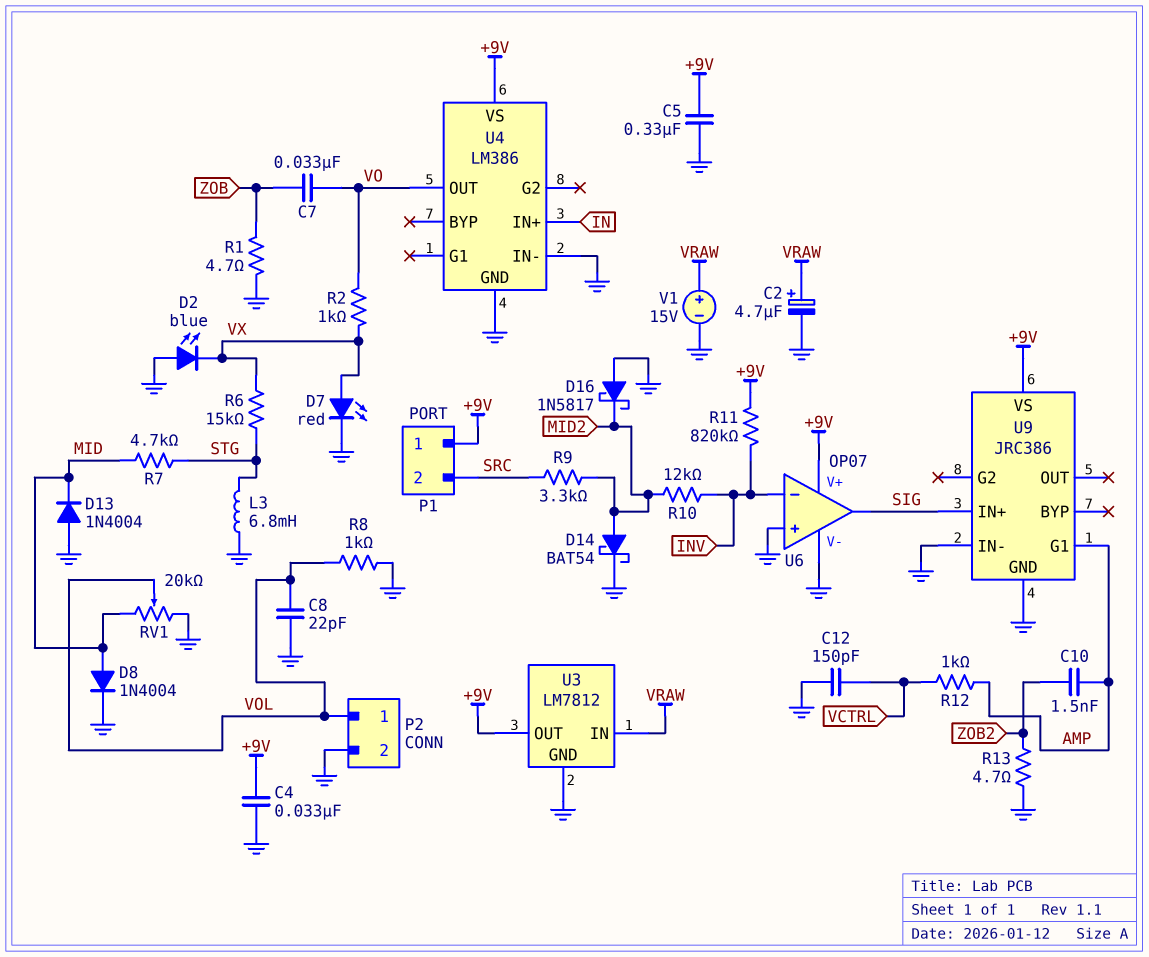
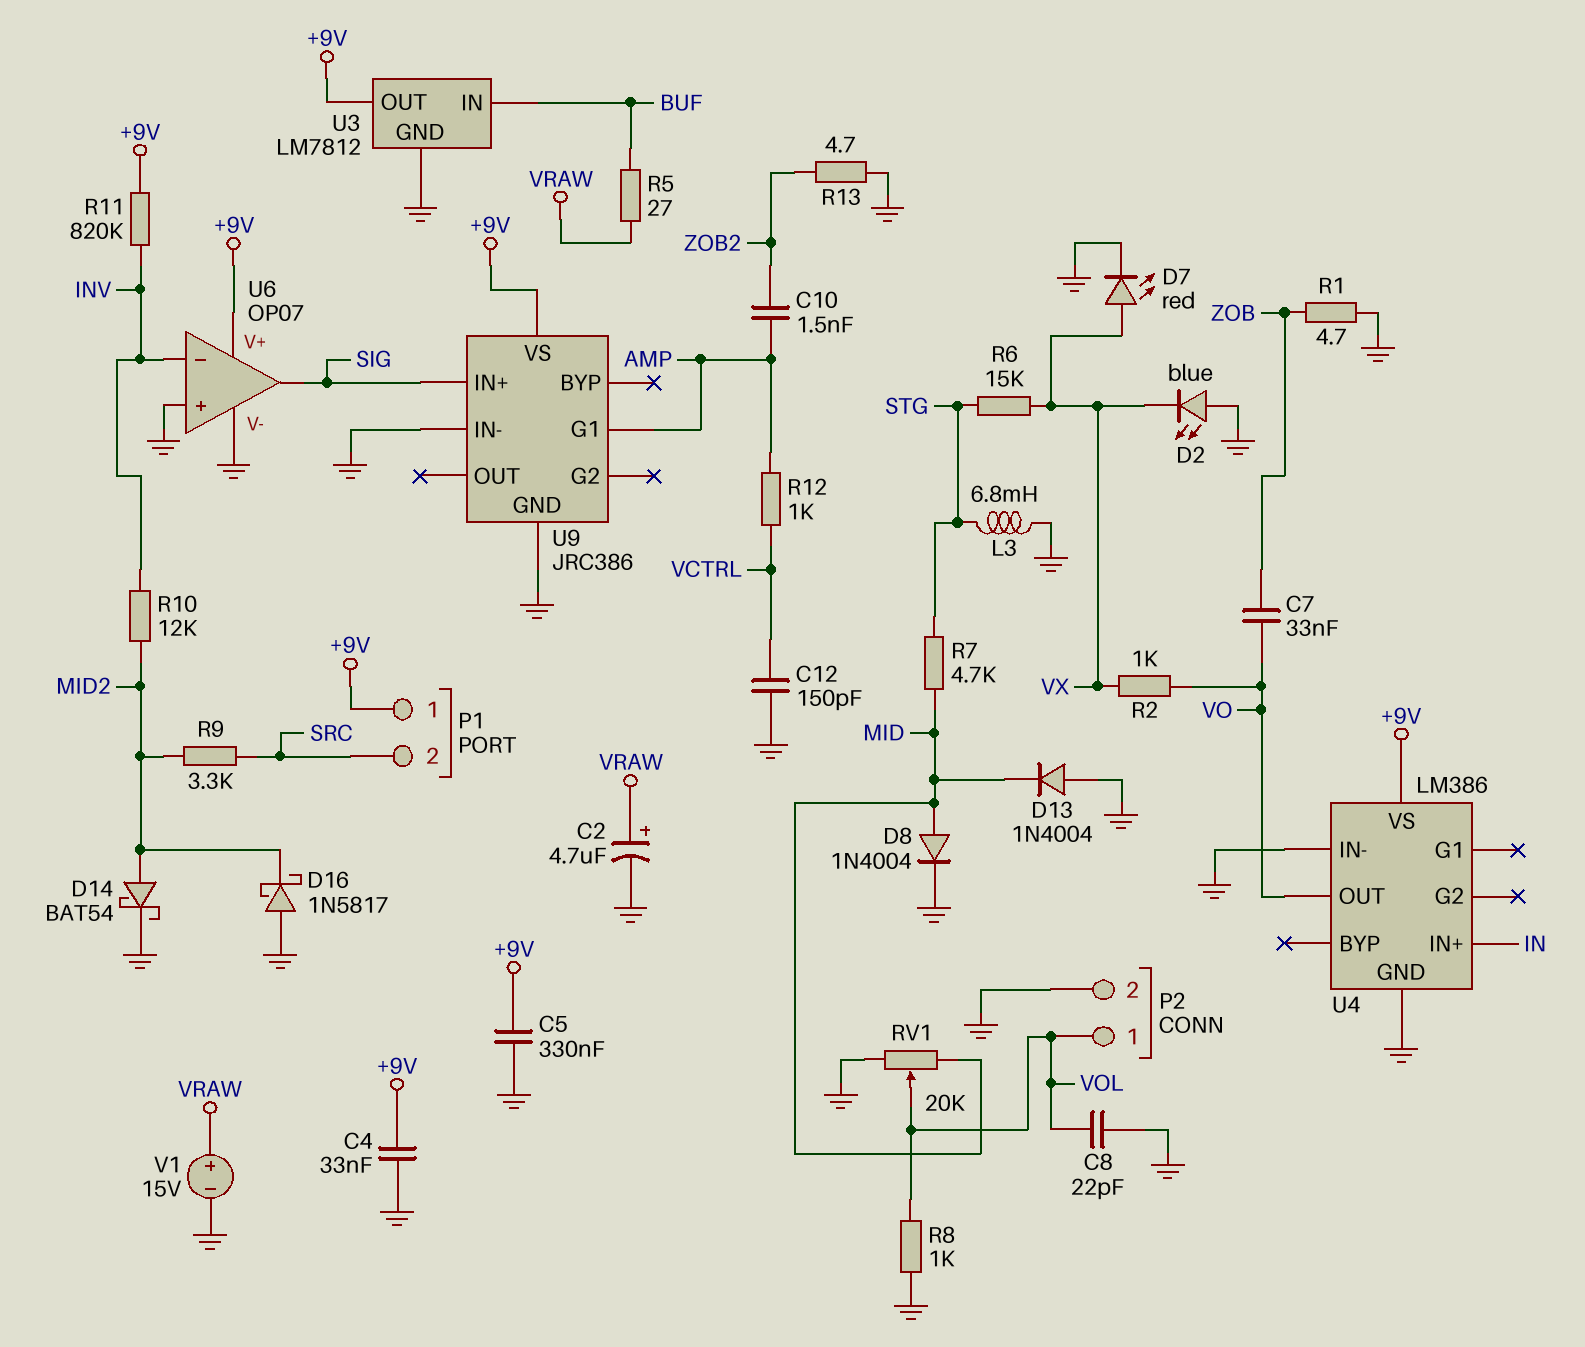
R5: none -> 27 (BUF, VRAW)
U3 pin IN: VRAW -> BUF

